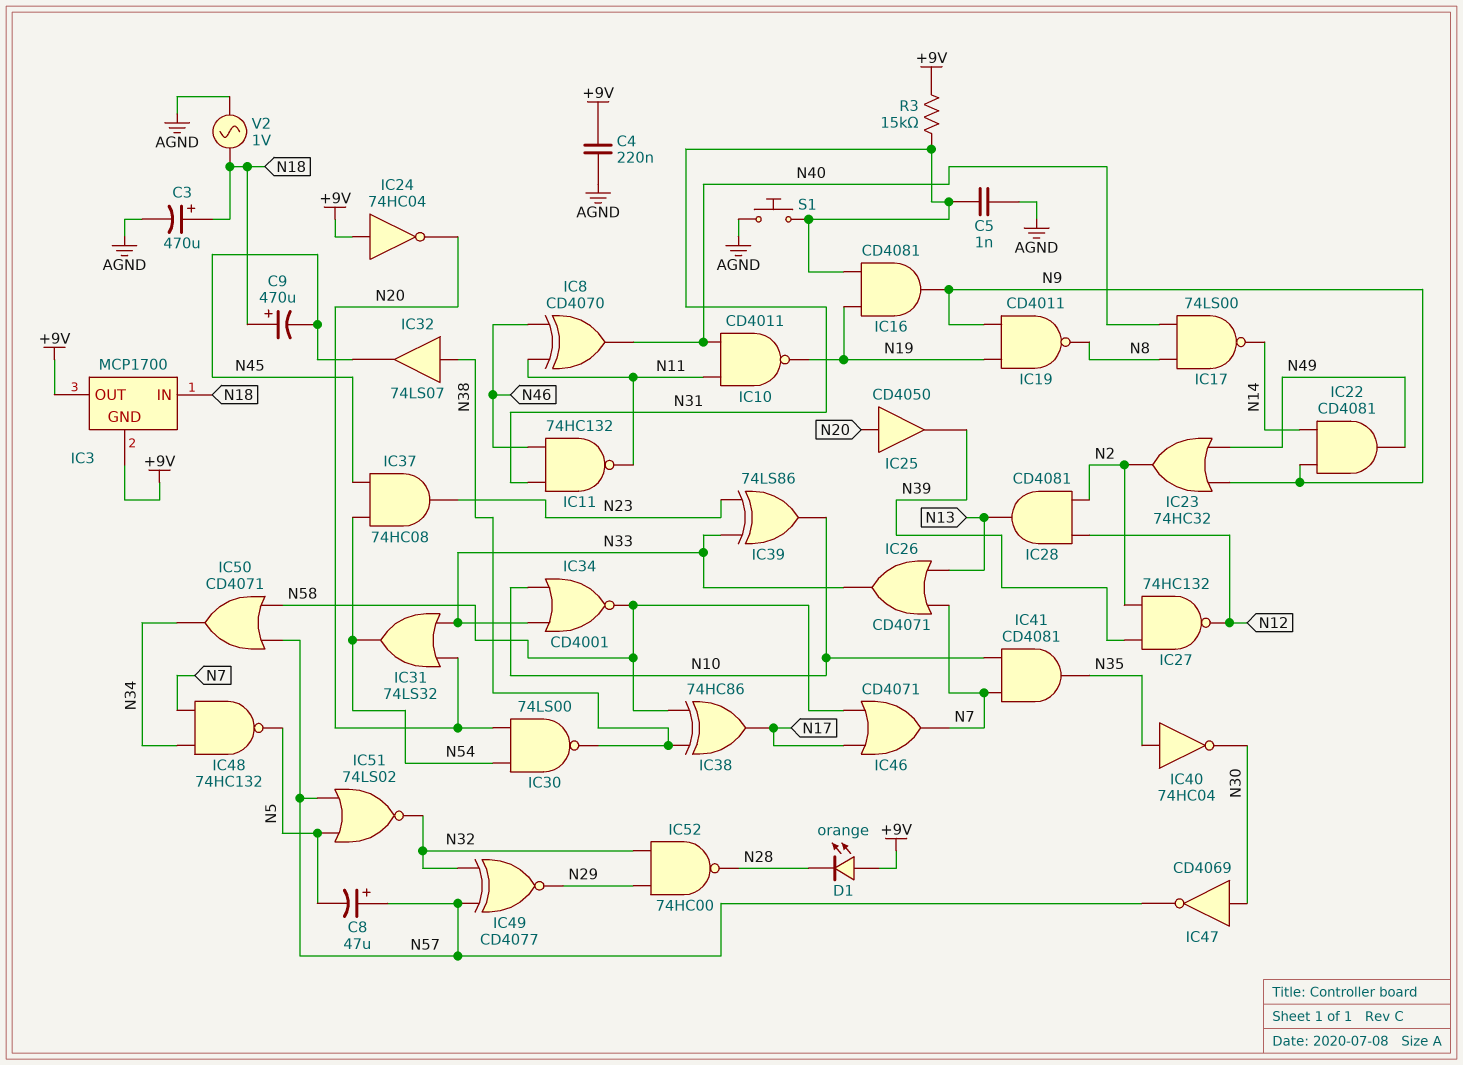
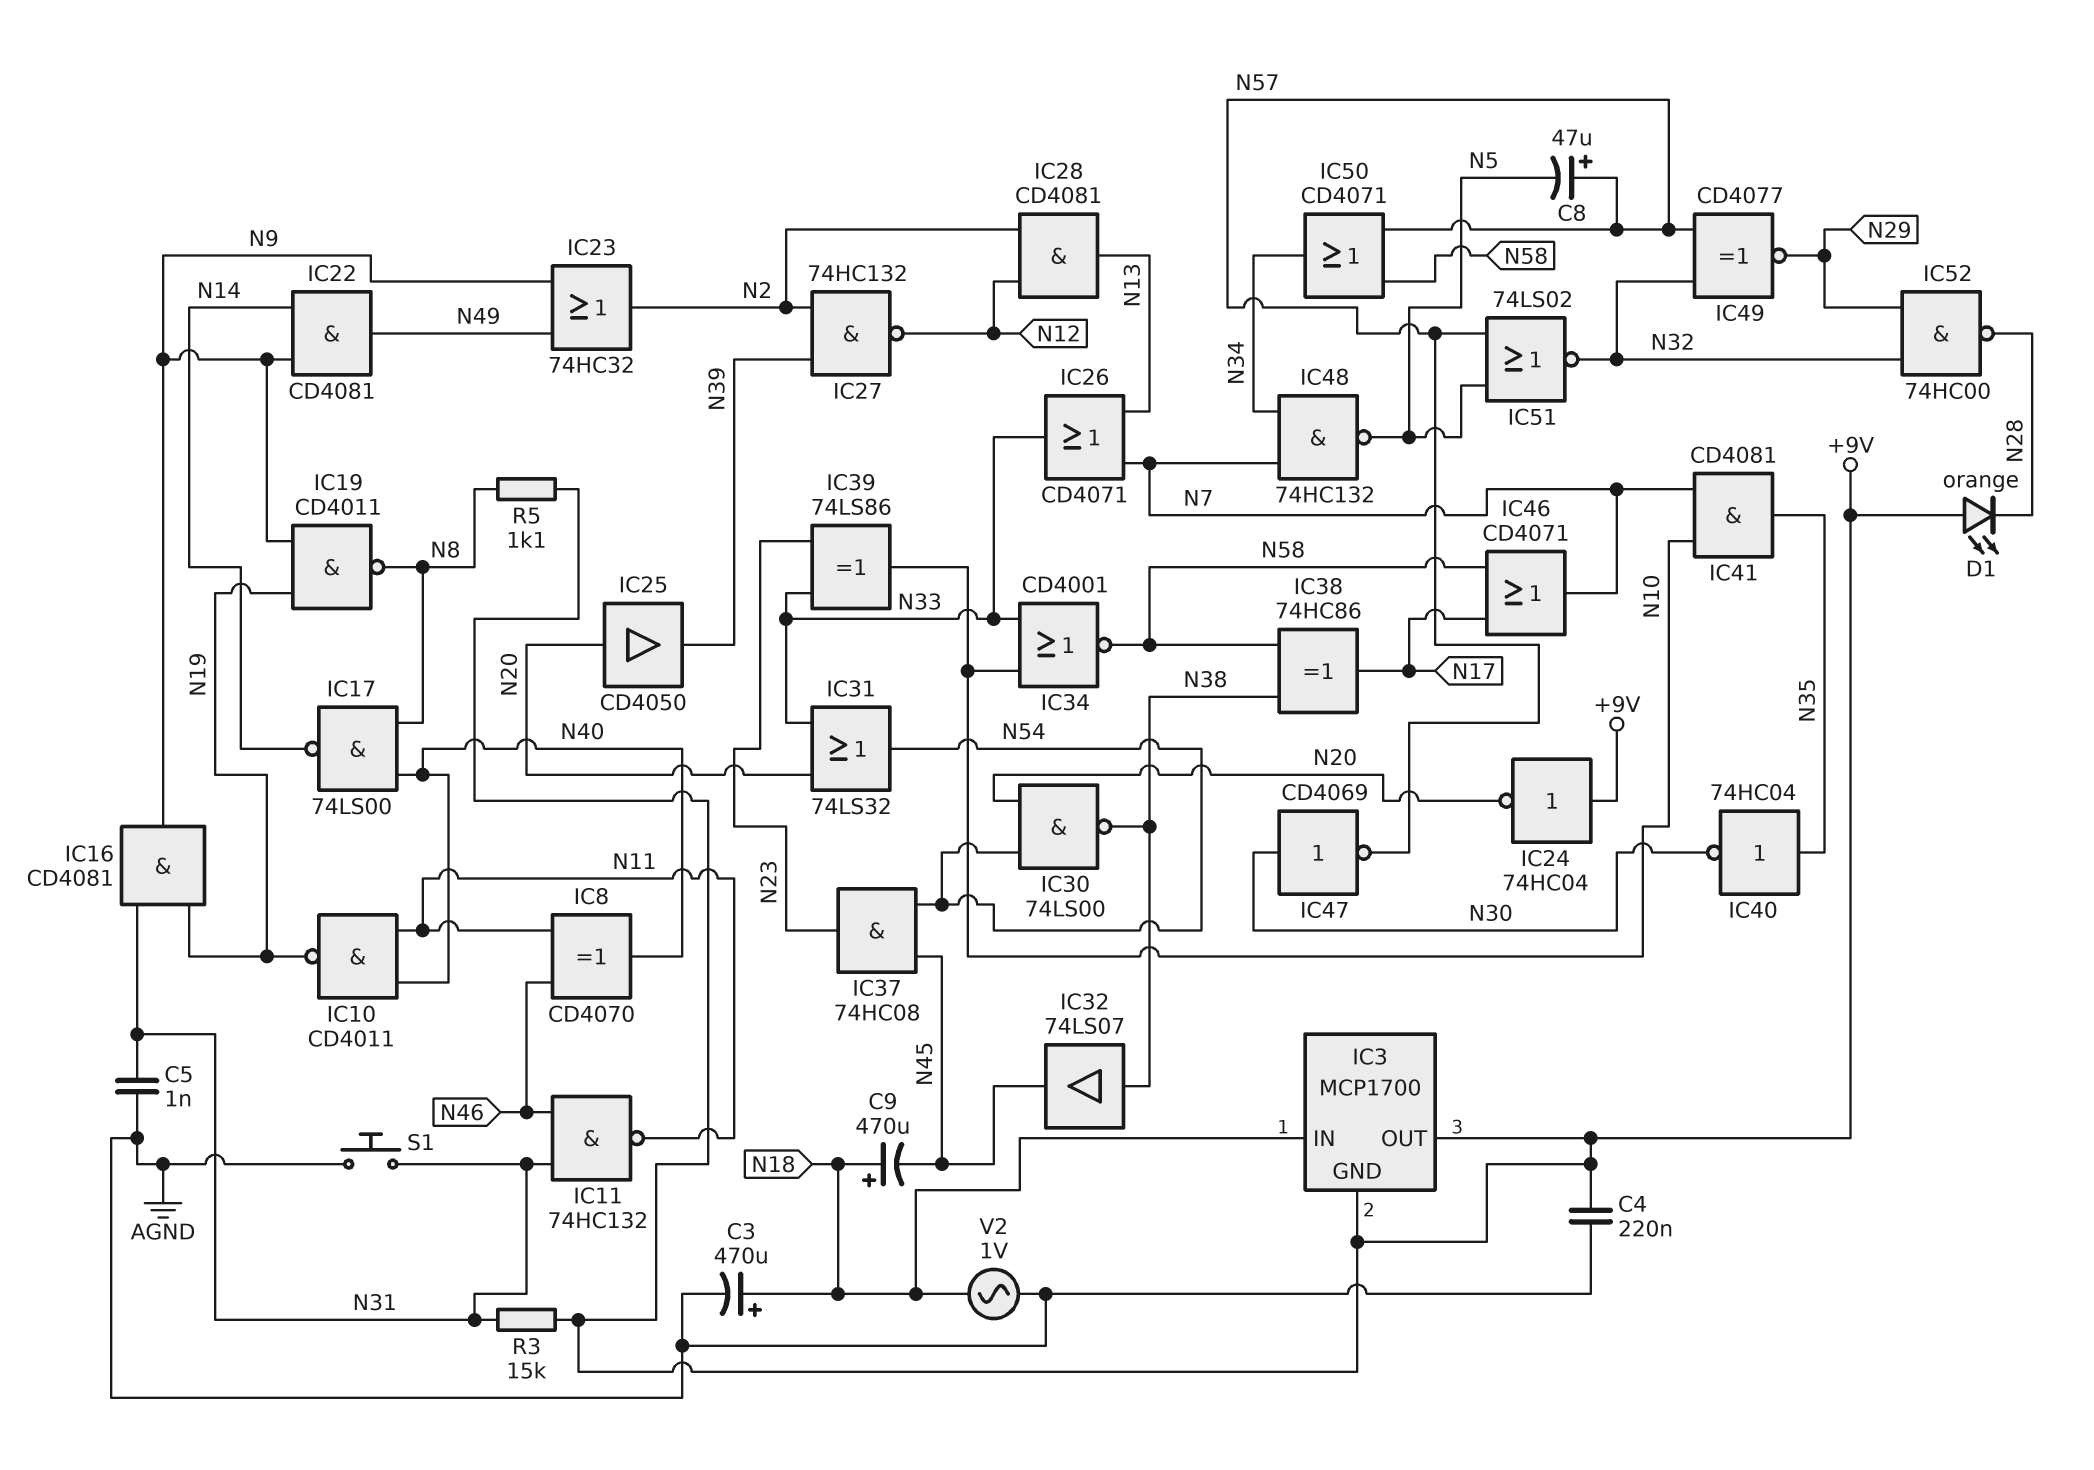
R5: none -> 1.1k (+9V, N8)

